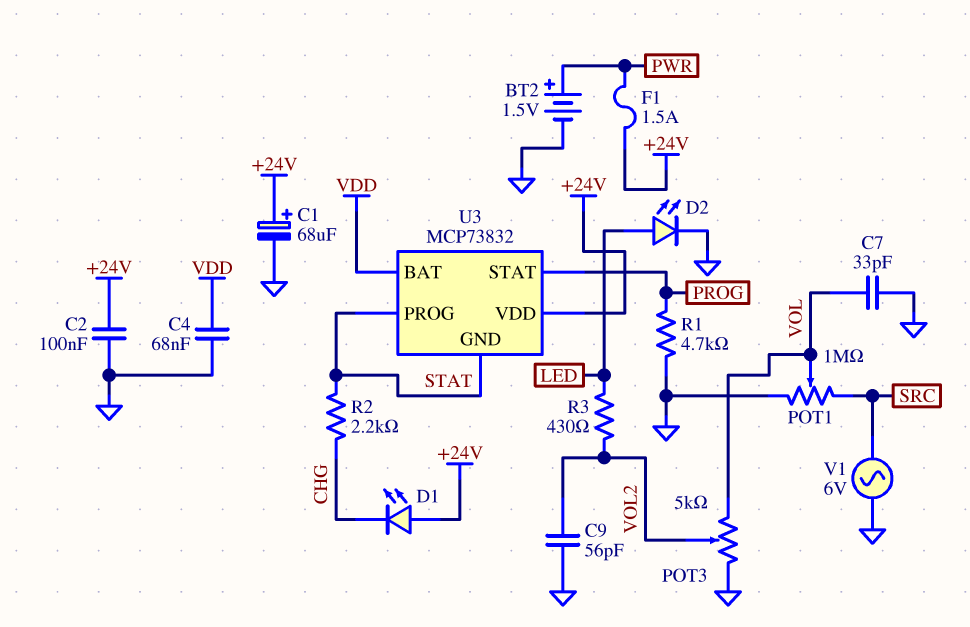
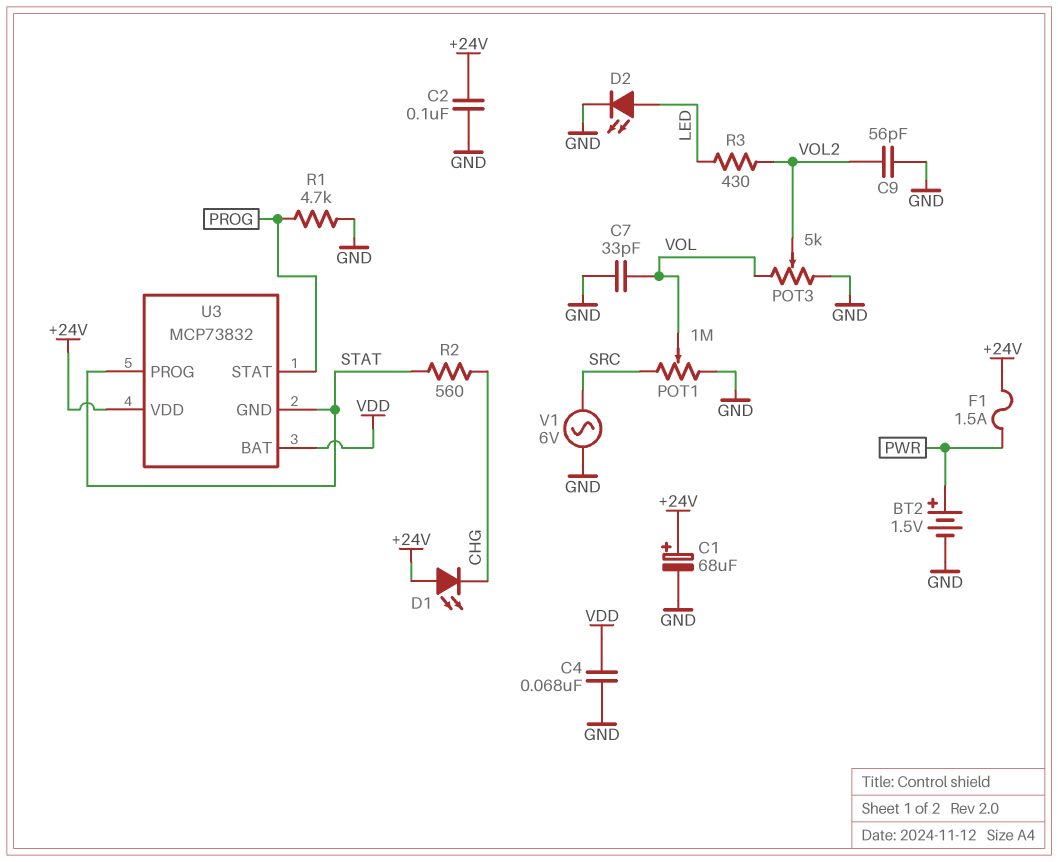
R2: 2.2k (CHG, STAT) -> 560 (CHG, STAT)

